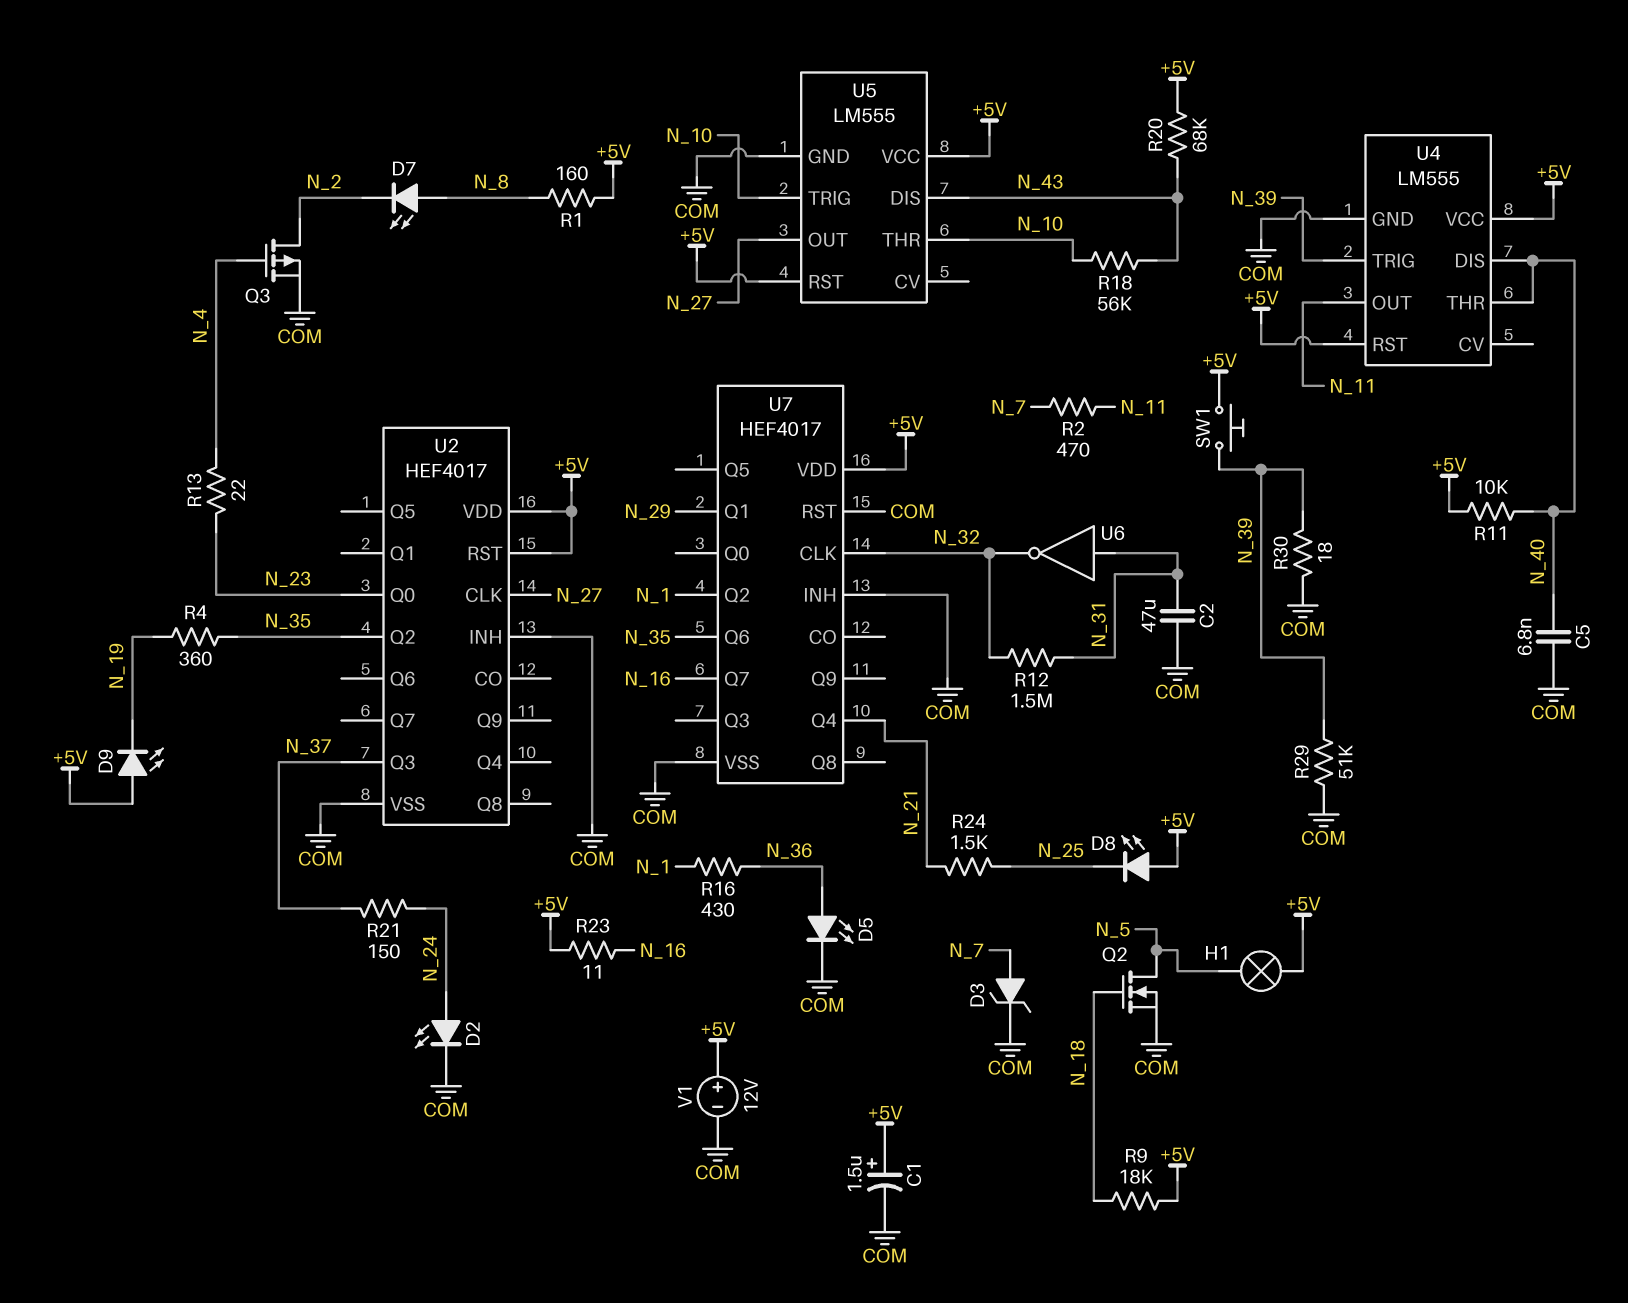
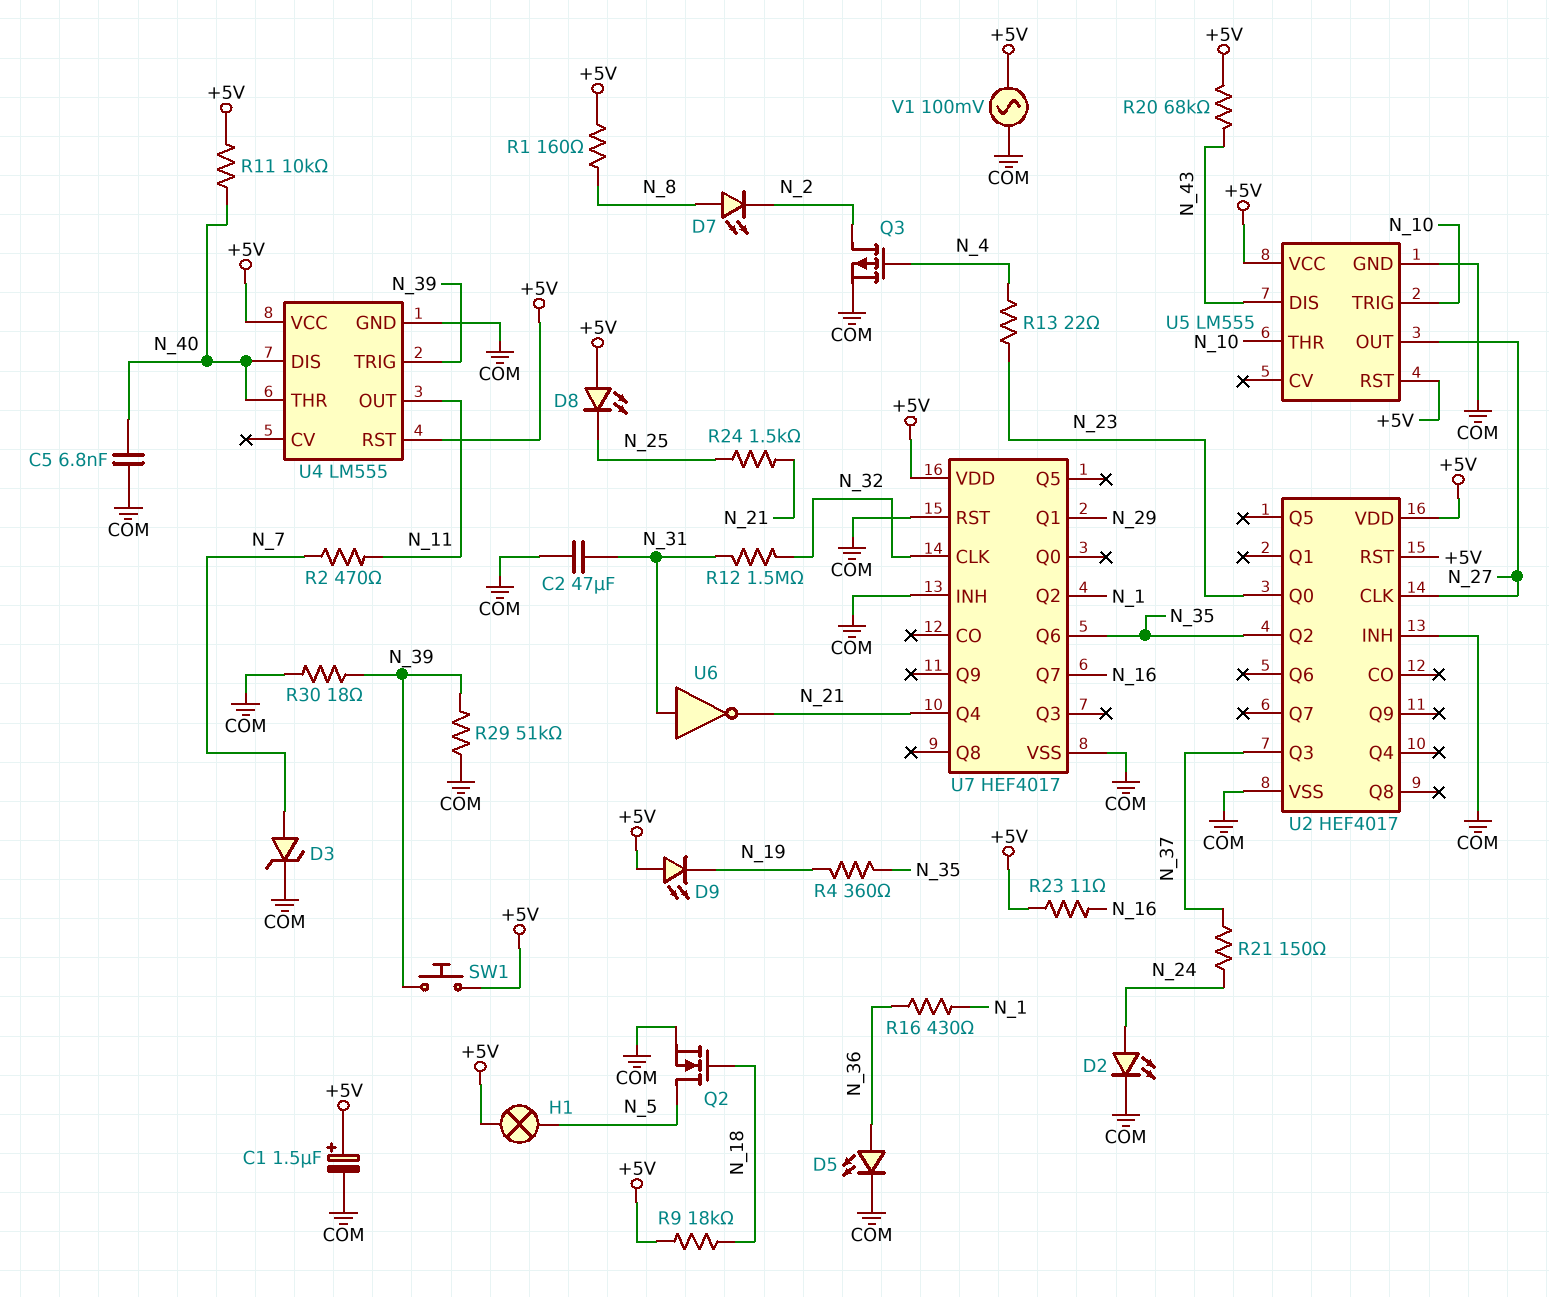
R18: 56k (N_10, N_43) -> none
U6: NOT (in N_31, out N_32) -> NOT (in N_31, out N_21)
V1: 12V (plus +5V, minus COM) -> AC 100mV (+5V, COM)

